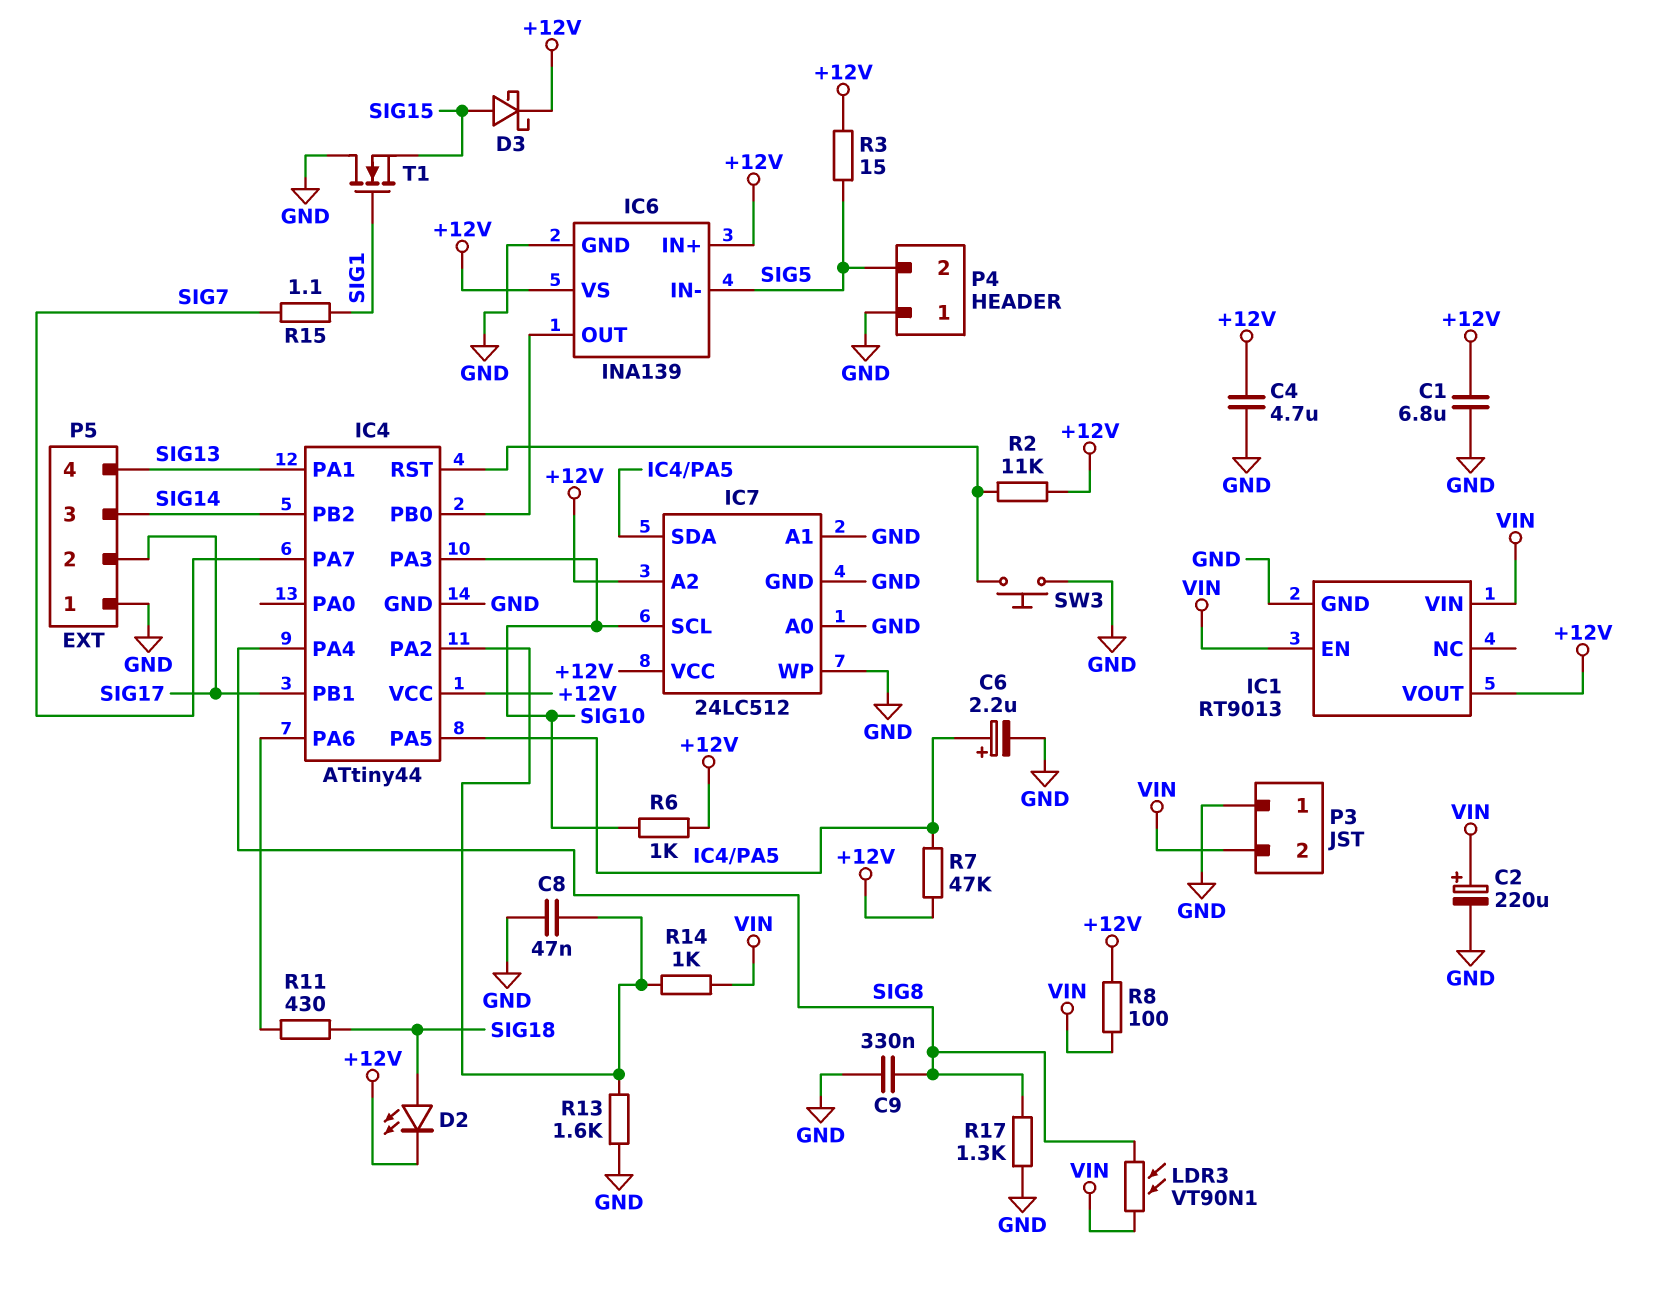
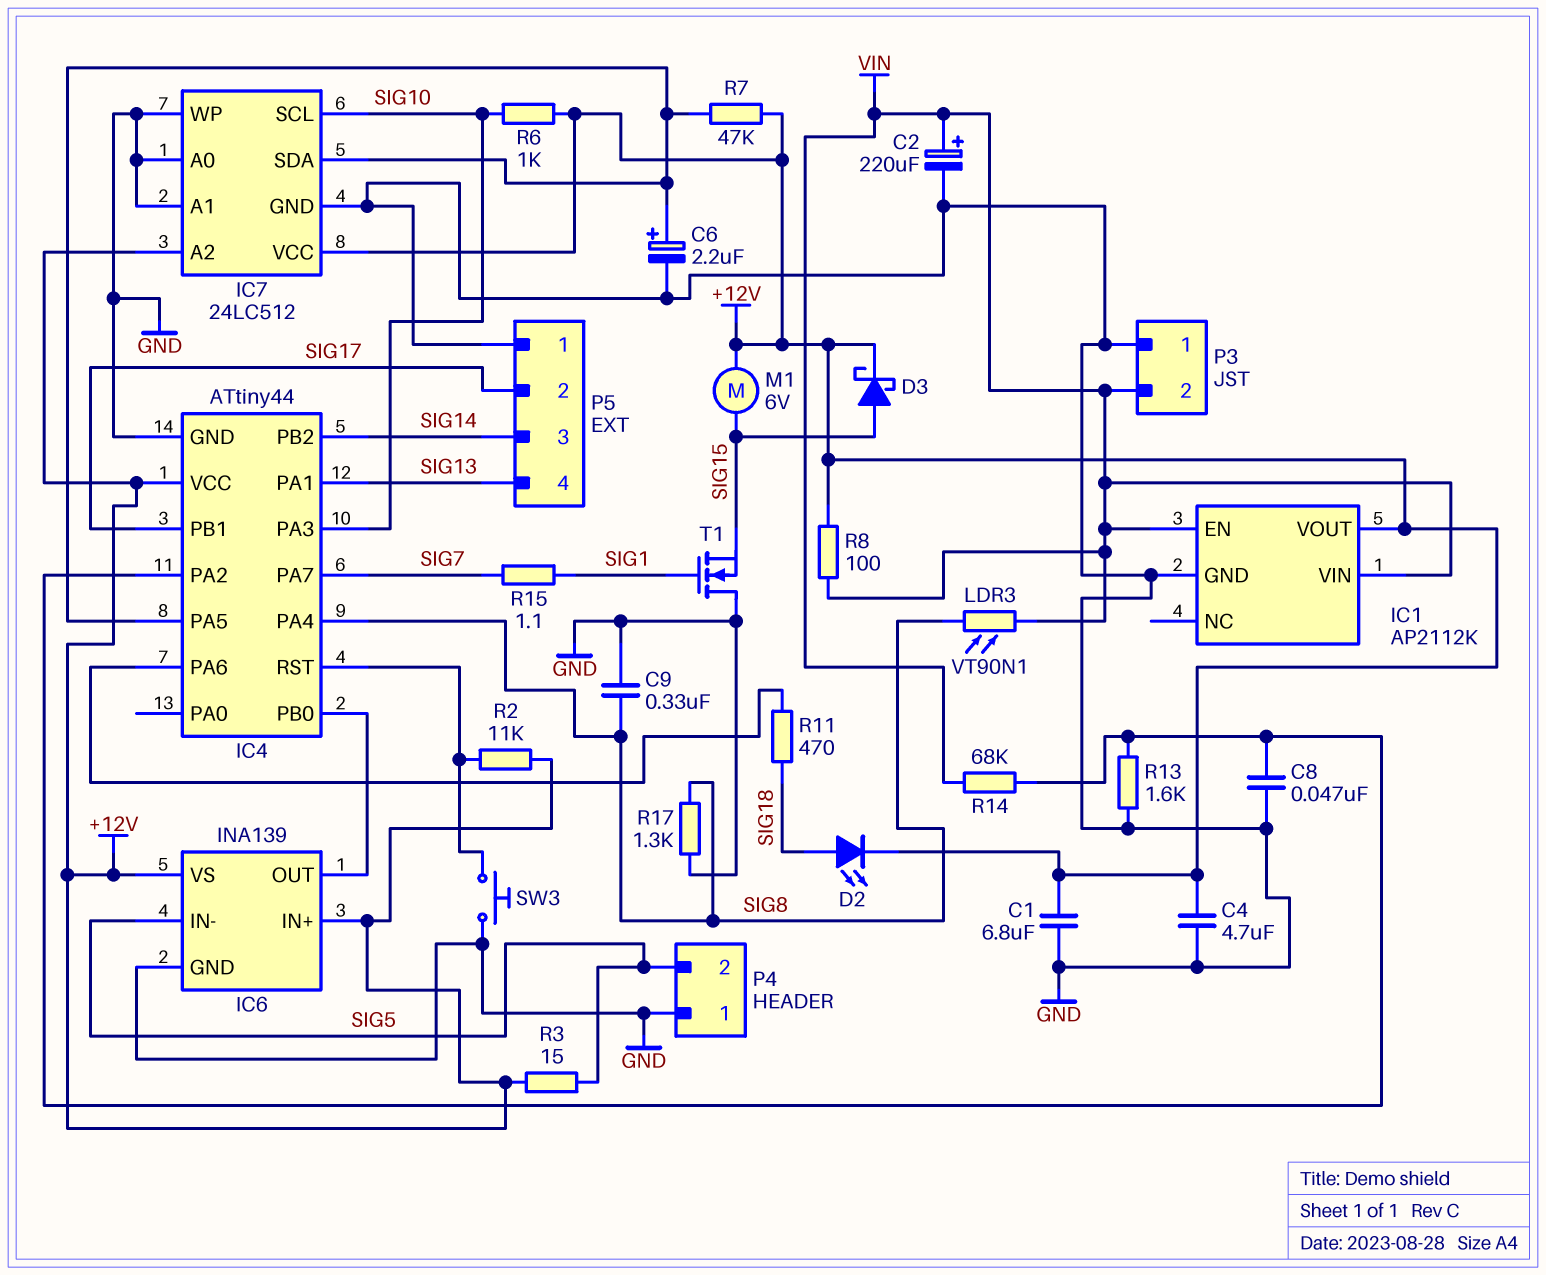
IC1: RT9013 -> AP2112K
M1: none -> motor 6V (+12V, SIG15)
R11: 430 (IC4/PA6, SIG18) -> 470 (IC4/PA6, SIG18)
R14: 1k (IC4/PA2, VIN) -> 68k (IC4/PA2, VIN)

